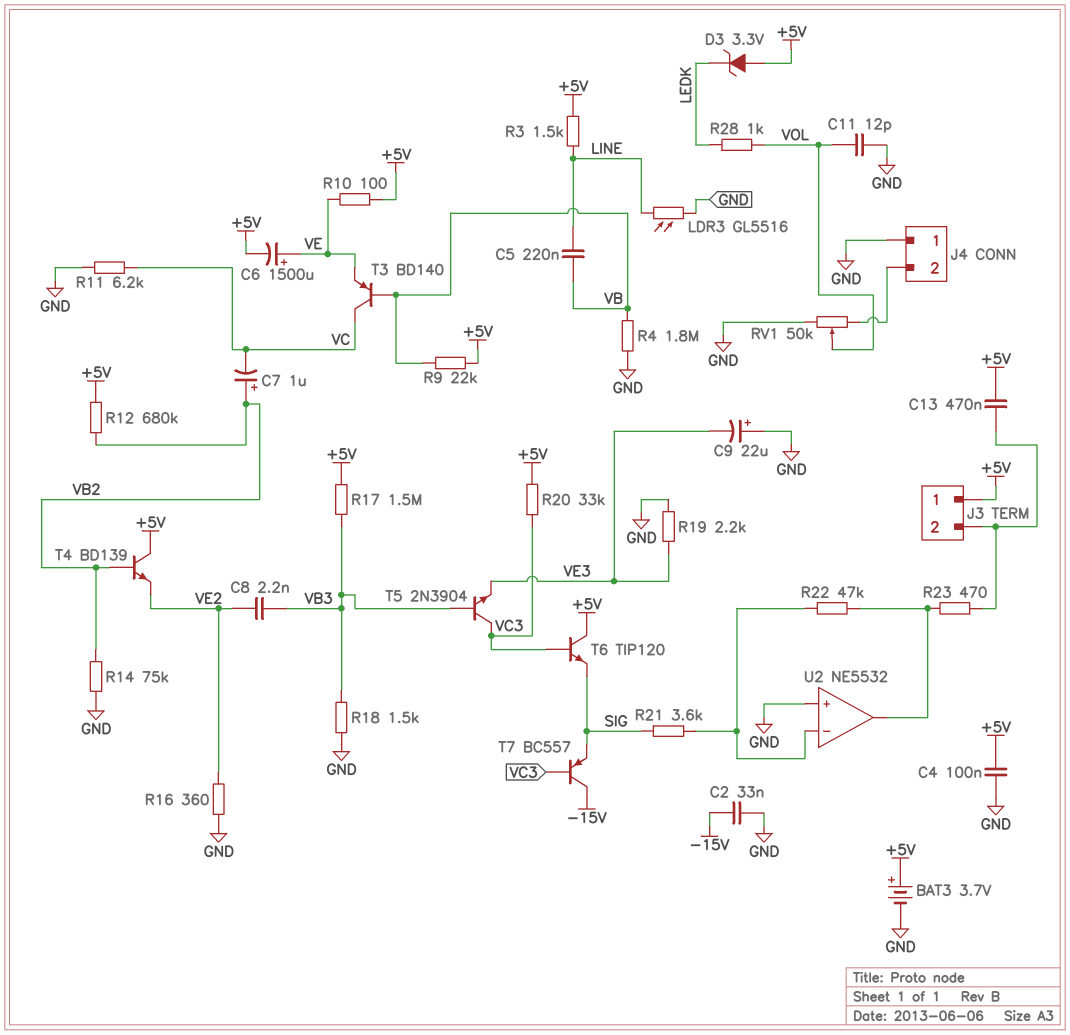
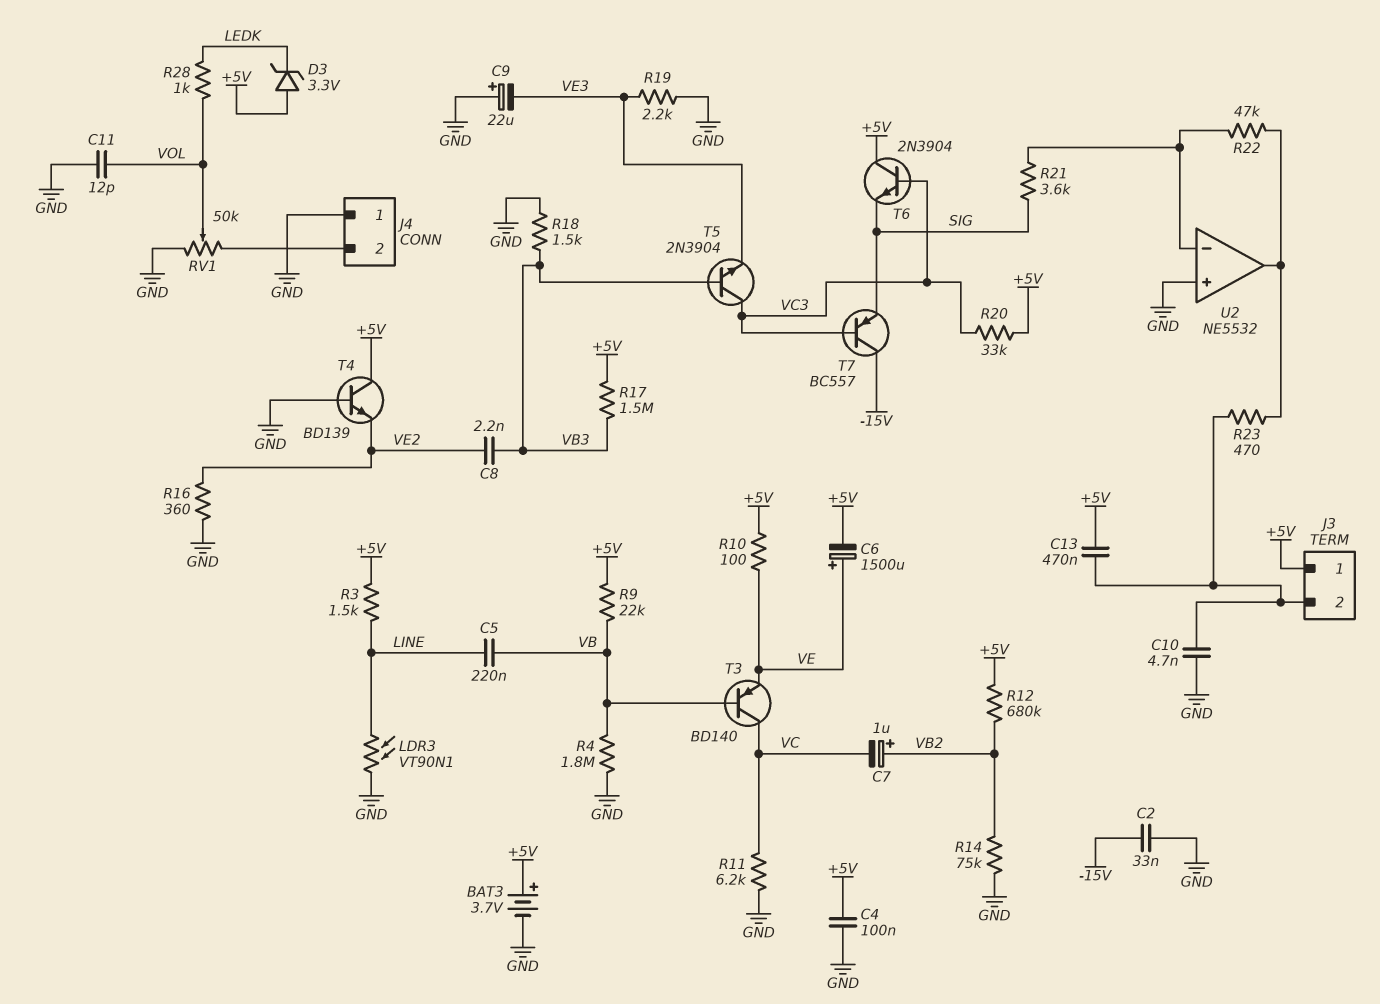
C10: none -> 4.7nF (GND, J3/2)
LDR3: GL5516 (GND, LINE) -> VT90N1 (GND, LINE)
T4: NPN BD139 (B VB2, C +5V, E VE2) -> NPN BD139 (B GND, C +5V, E VE2)
T6: NPN TIP120 (B VC3, C +5V, E SIG) -> NPN 2N3904 (B VC3, C +5V, E SIG)

